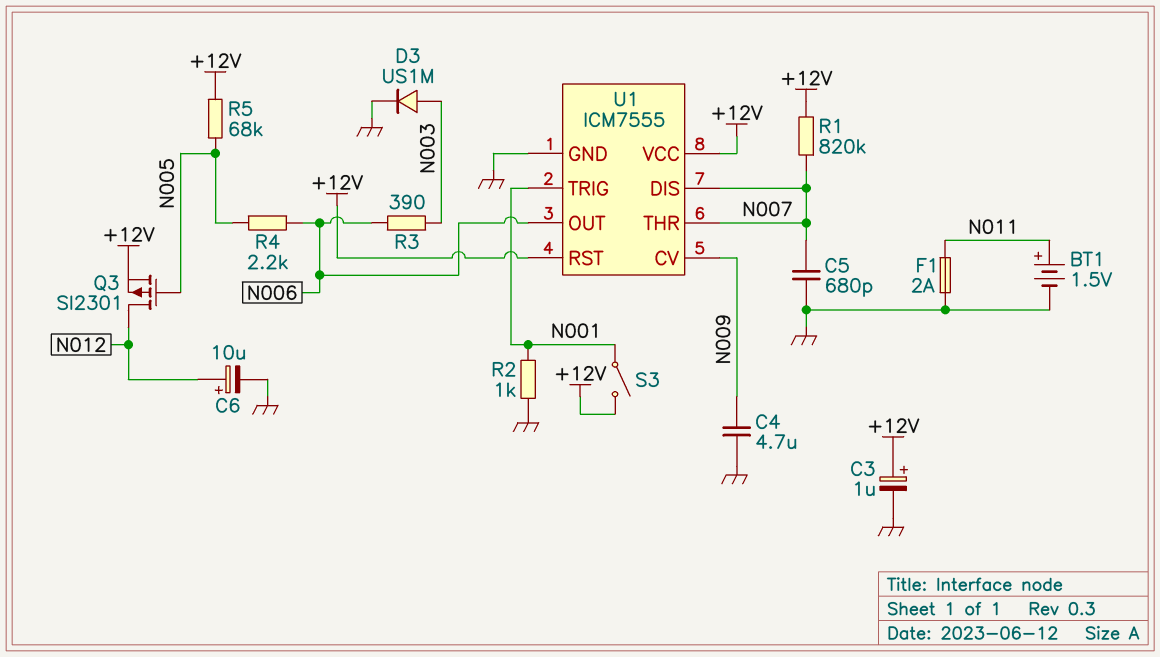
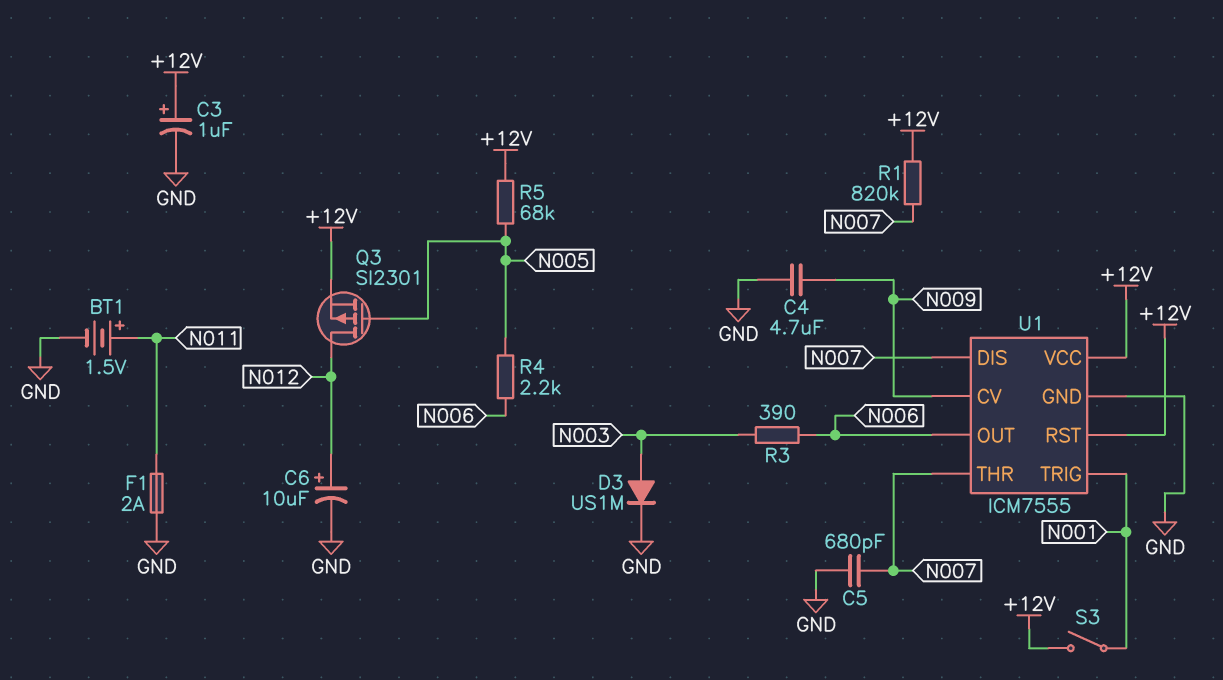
R2: 1k (GND, N001) -> none

